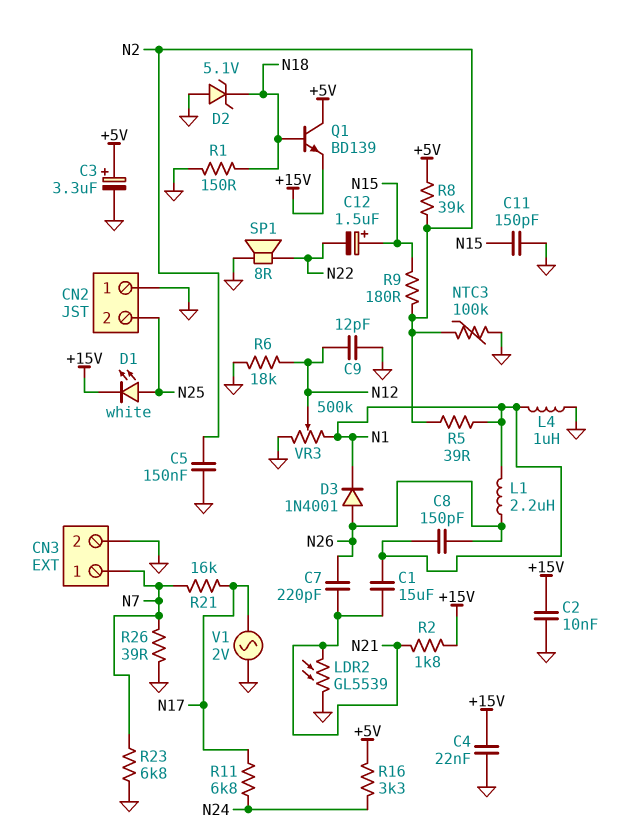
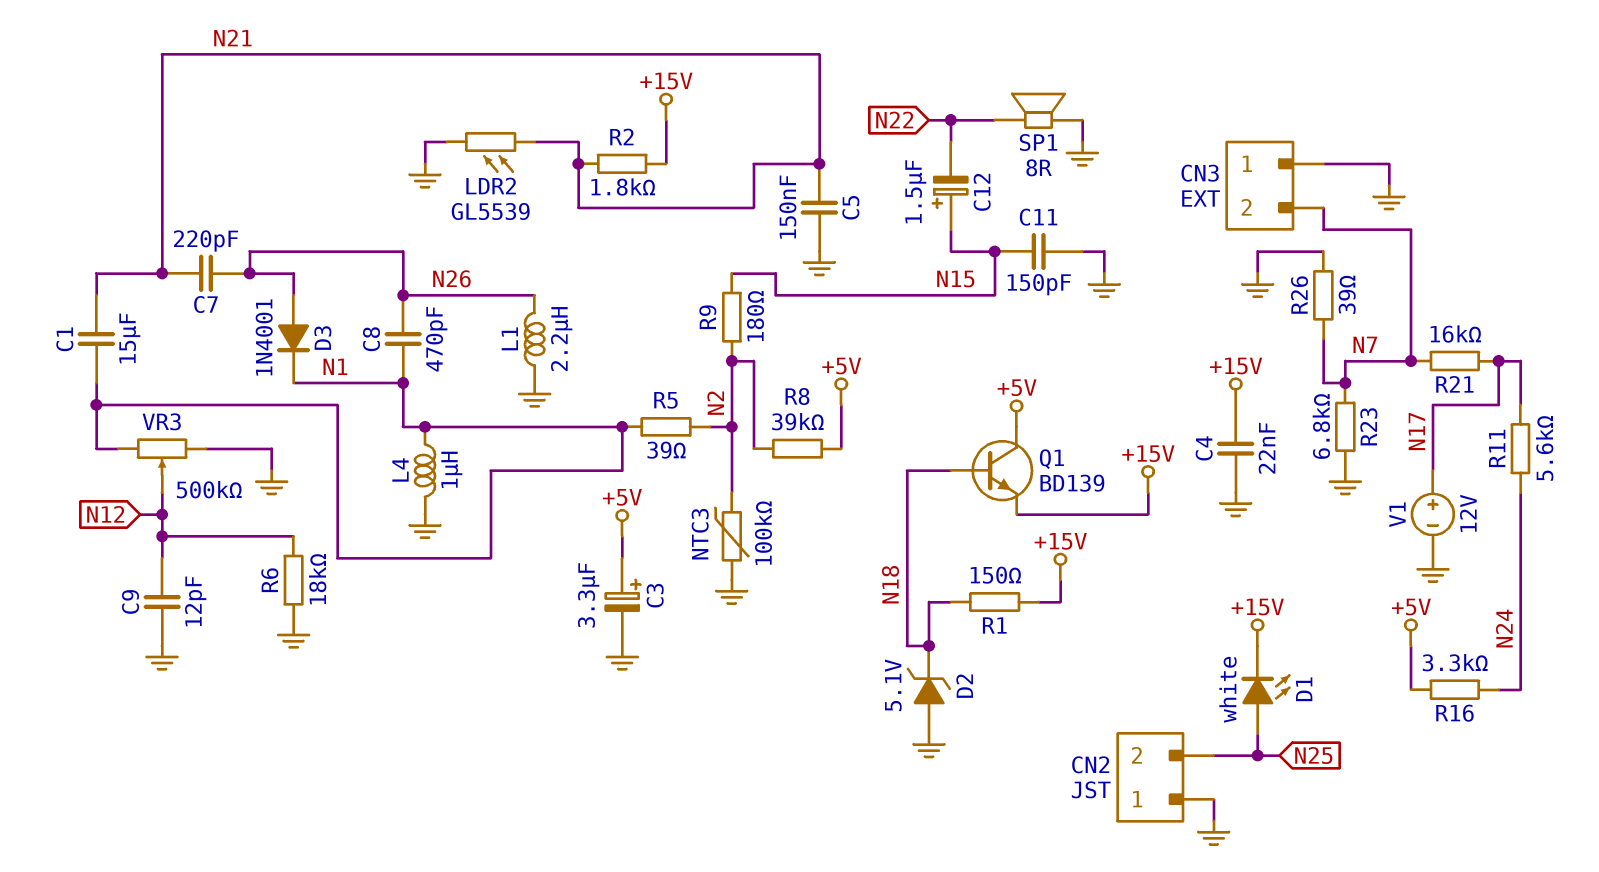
C2: 10nF (+15V, GND) -> none
C5: 150nF (GND, N2) -> 150nF (GND, N21)
C8: 150pF (N1, N26) -> 470pF (N1, N26)
CN3 pin 1: N7 -> GND
CN3 pin 2: GND -> N7
L1: 2.2uH (N1, N26) -> 2.2uH (GND, N26)
R1: 150 (GND, N18) -> 150 (+15V, N18)
R11: 6.8k (N17, N24) -> 5.6k (N17, N24)
V1: AC 2V (GND, N17) -> 12V (plus N17, minus GND)

